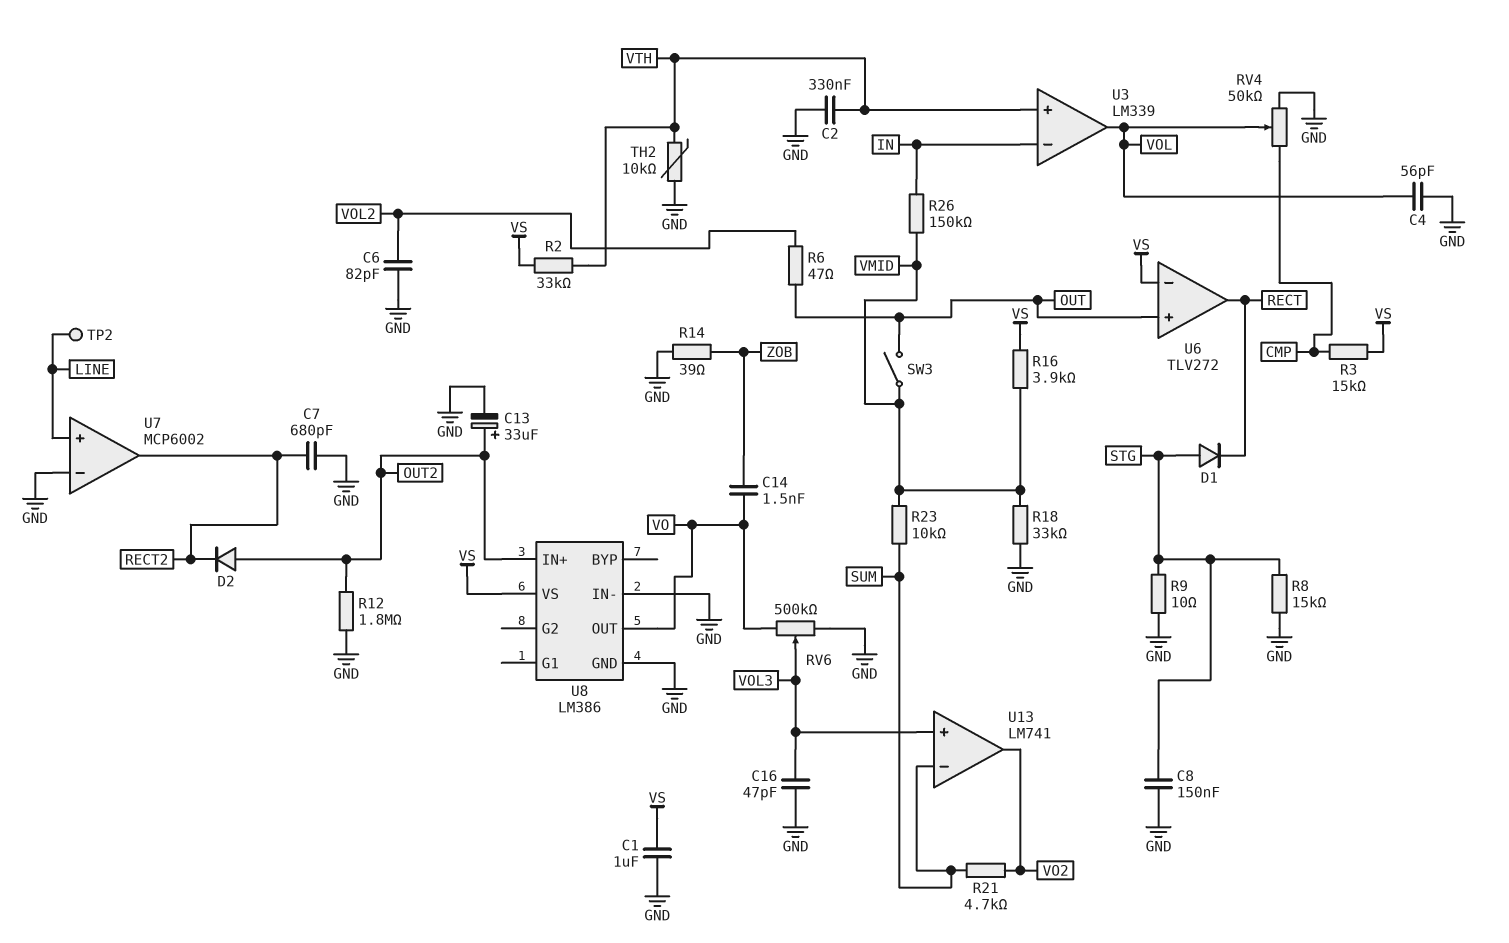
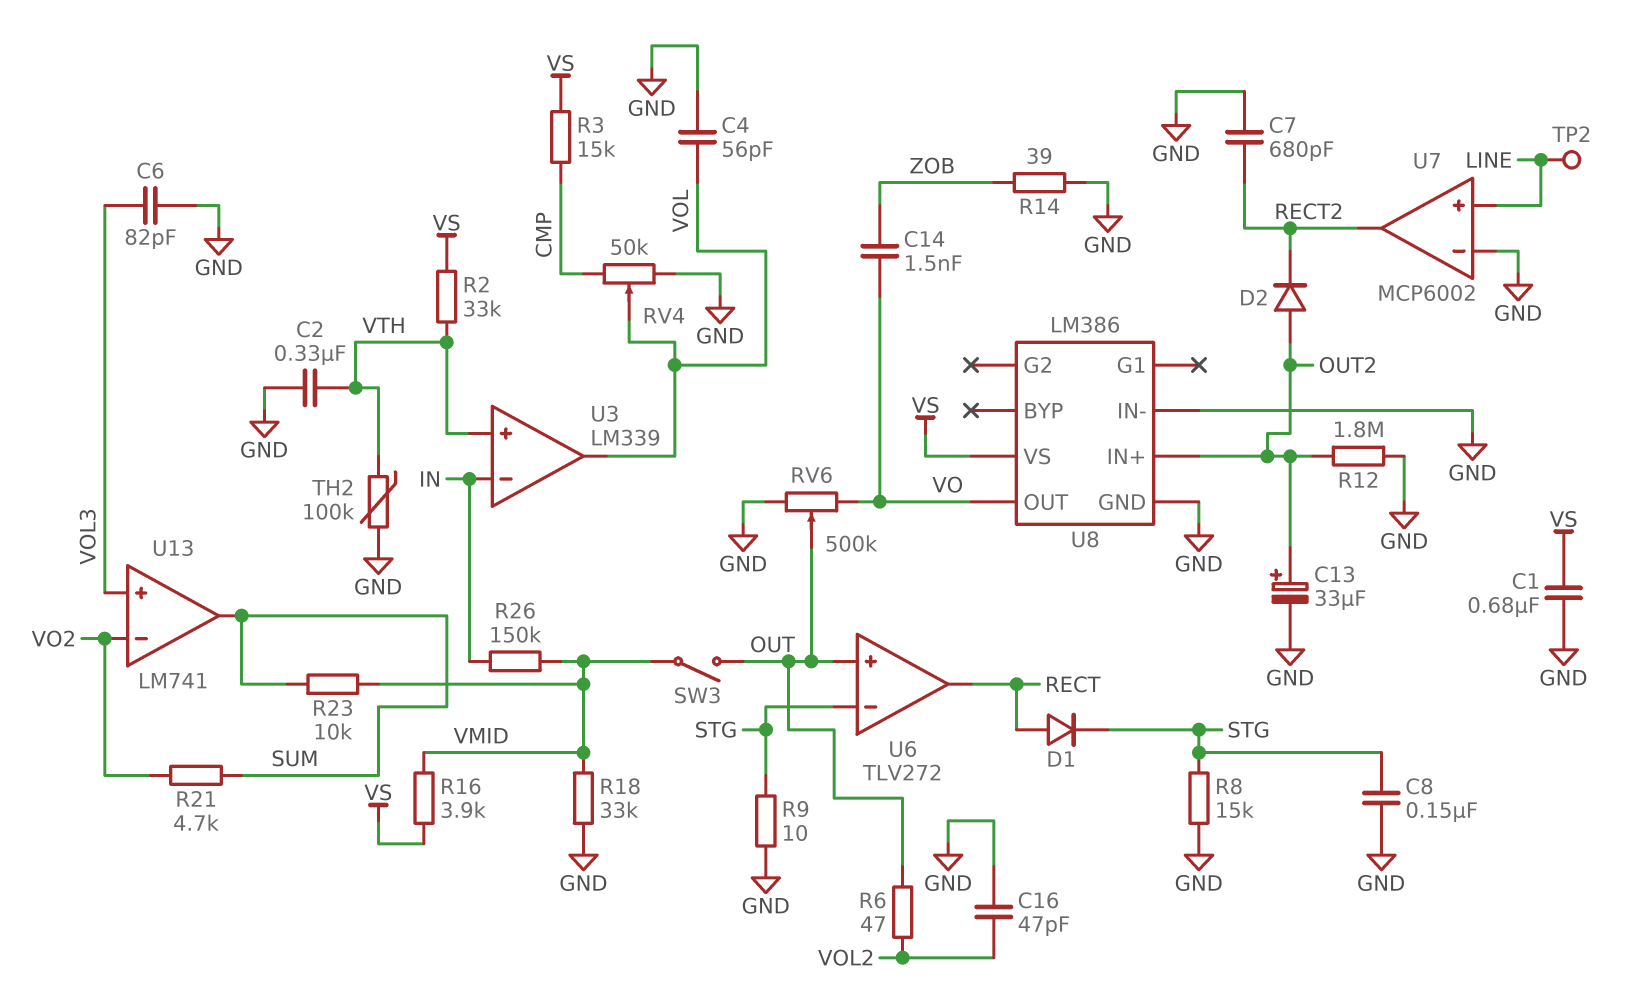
C1: 1uF (GND, VS) -> 680nF (GND, VS)
C6: 82pF (GND, VOL2) -> 82pF (GND, VOL3)
C16: 47pF (GND, VOL3) -> 47pF (GND, VOL2)
D1: diode (A STG, K RECT) -> diode (A RECT, K STG)
RV6: 500k (GND, VO, wiper VOL3) -> 500k (GND, VO, wiper OUT)
TH2: 10k (GND, VTH) -> 100k (GND, VTH)
U6 pin in-: VS -> STG
U13 pin in-: SUM -> VO2
U13 pin out: VO2 -> SUM

